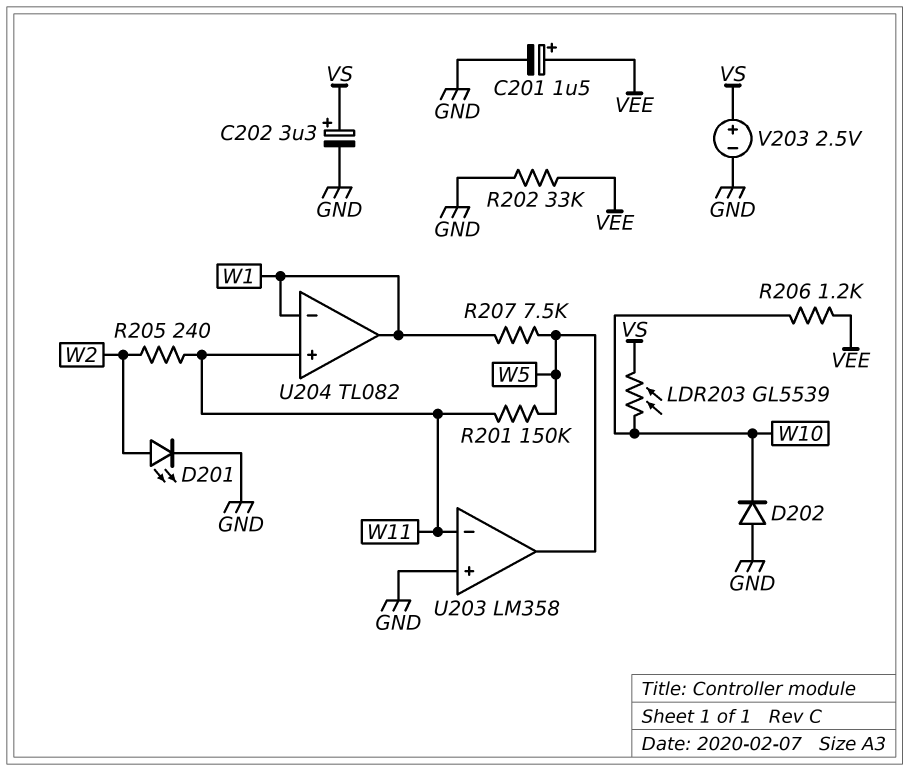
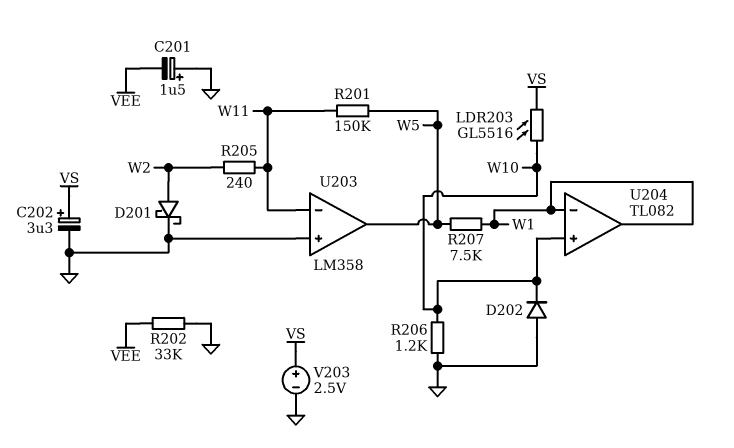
C201: 1.5uF (plus VEE, minus GND) -> 1.5uF (plus GND, minus VEE)
D201: LED (A W2, K GND) -> schottky (A W2, K GND)
LDR203: GL5539 (VS, W10) -> GL5516 (VS, W10)
R206: 1.2k (VEE, W10) -> 1.2k (GND, W10)
U204 pin in+: W11 -> W10

